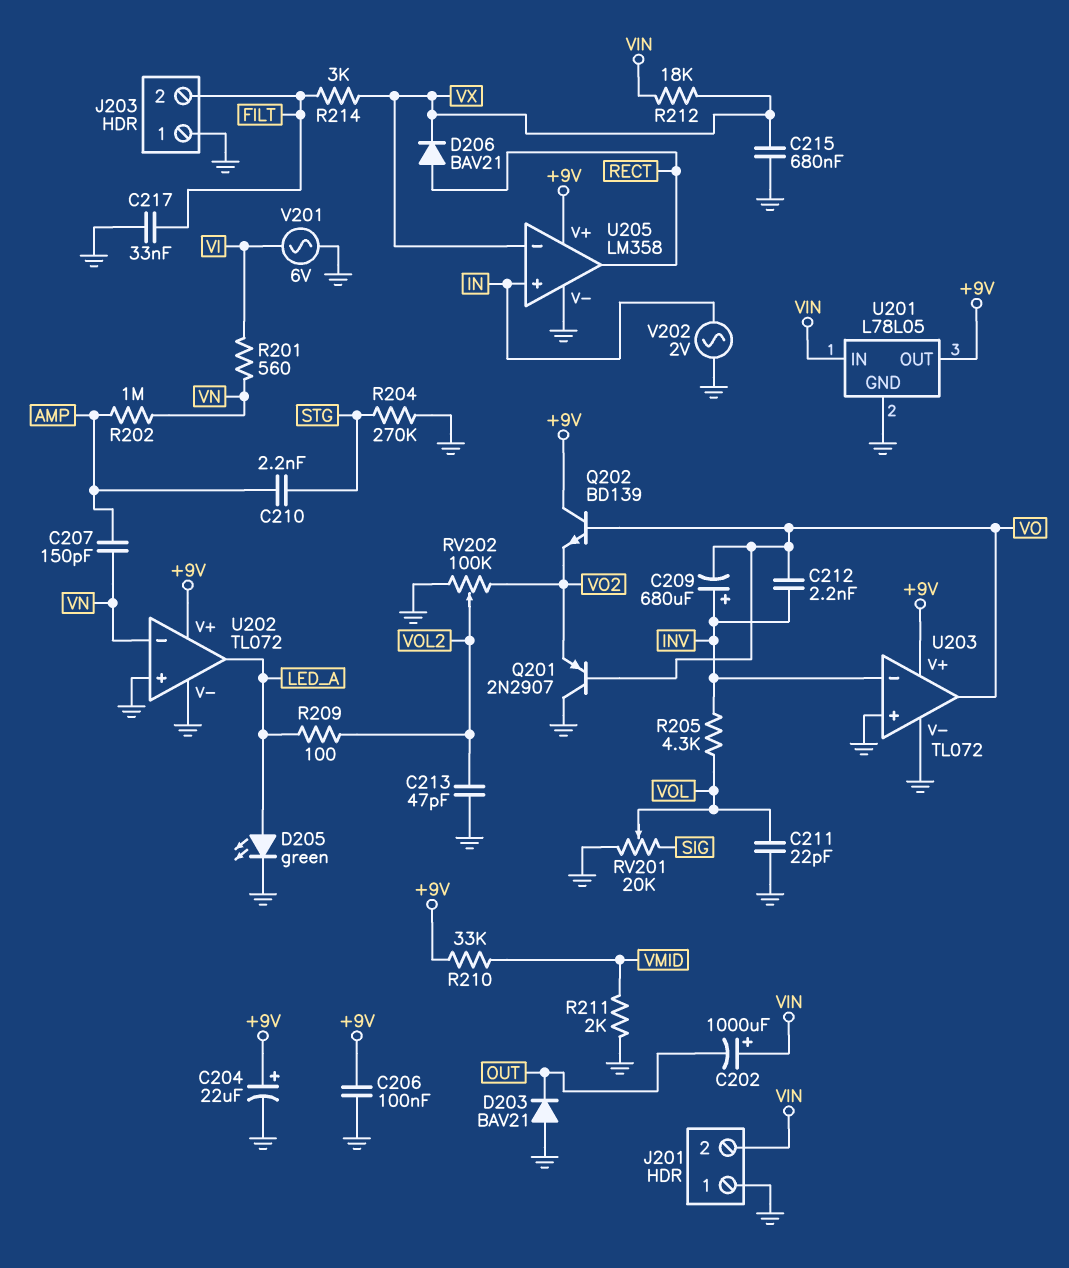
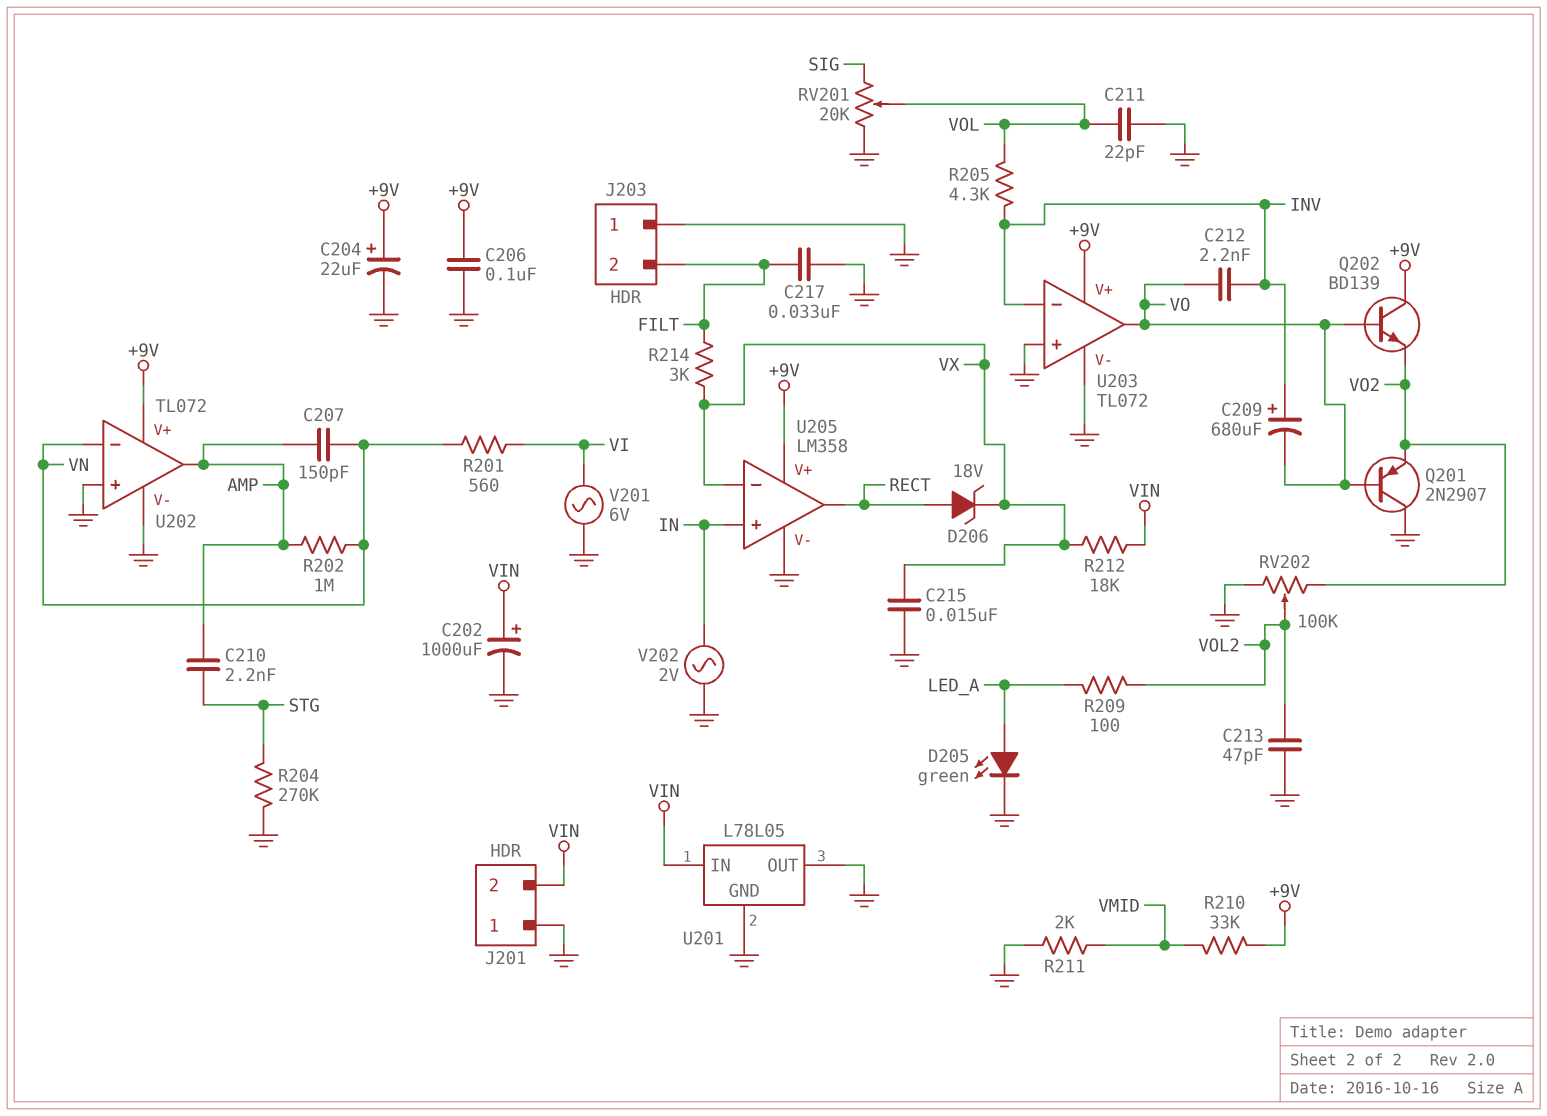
C202: 1000uF (plus VIN, minus OUT) -> 1000uF (plus VIN, minus GND)
C215: 680nF (GND, VX) -> 15nF (GND, VX)
D203: diode BAV21 (A GND, K OUT) -> none
D206: diode BAV21 (A RECT, K VX) -> zener 18V (A RECT, K VX)
U201 pin OUT: +9V -> GND
U202 pin out: LED_A -> AMP

